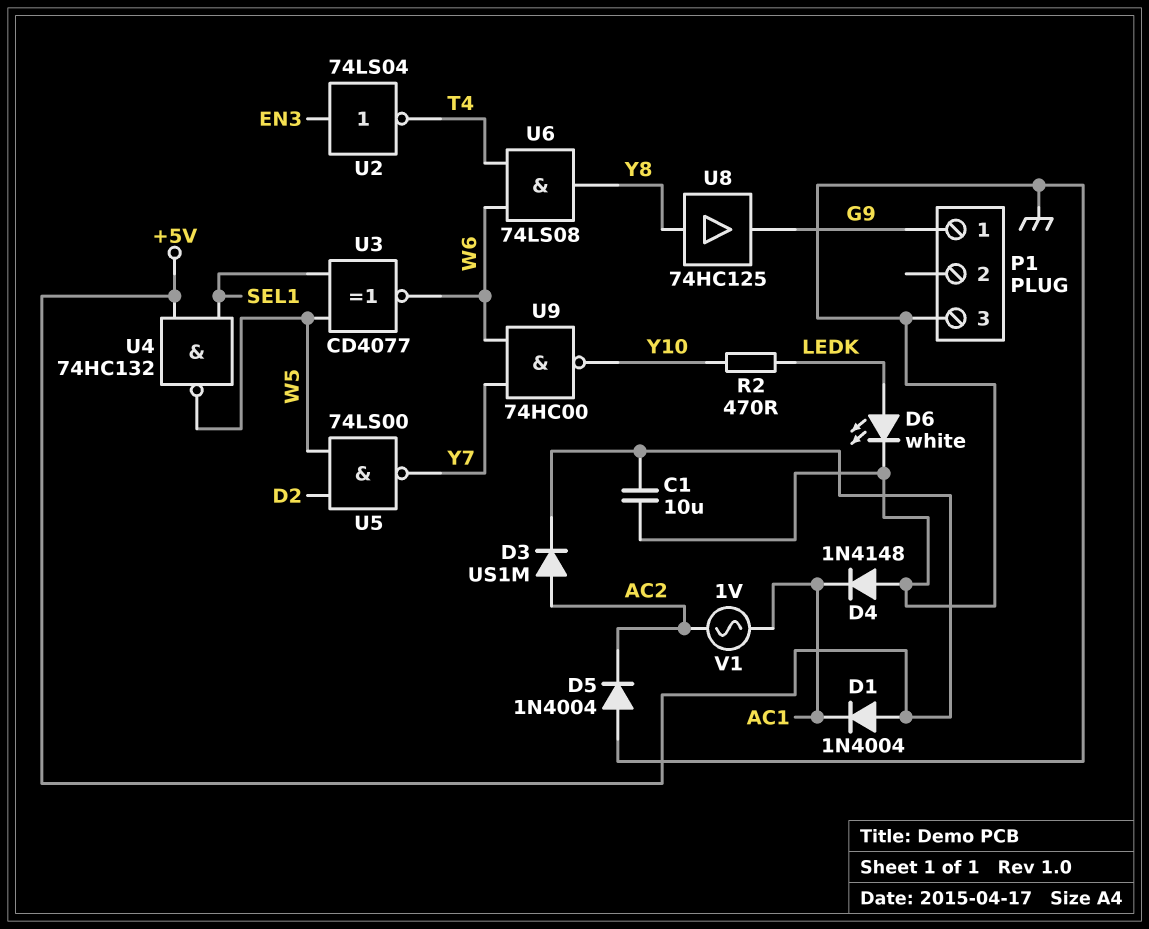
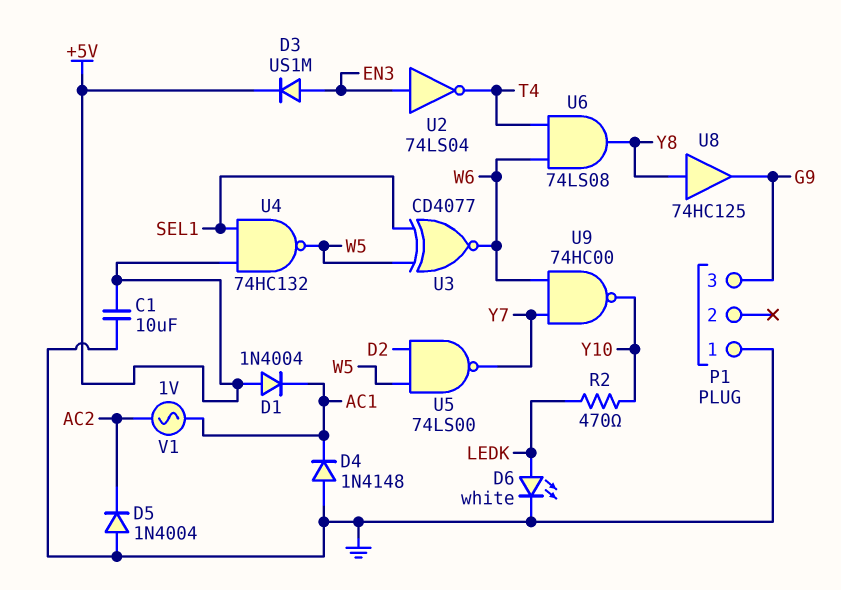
D3: diode US1M (A AC2, K +5V) -> diode US1M (A EN3, K +5V)
P1 pin 1: G9 -> GND
P1 pin 3: GND -> G9

